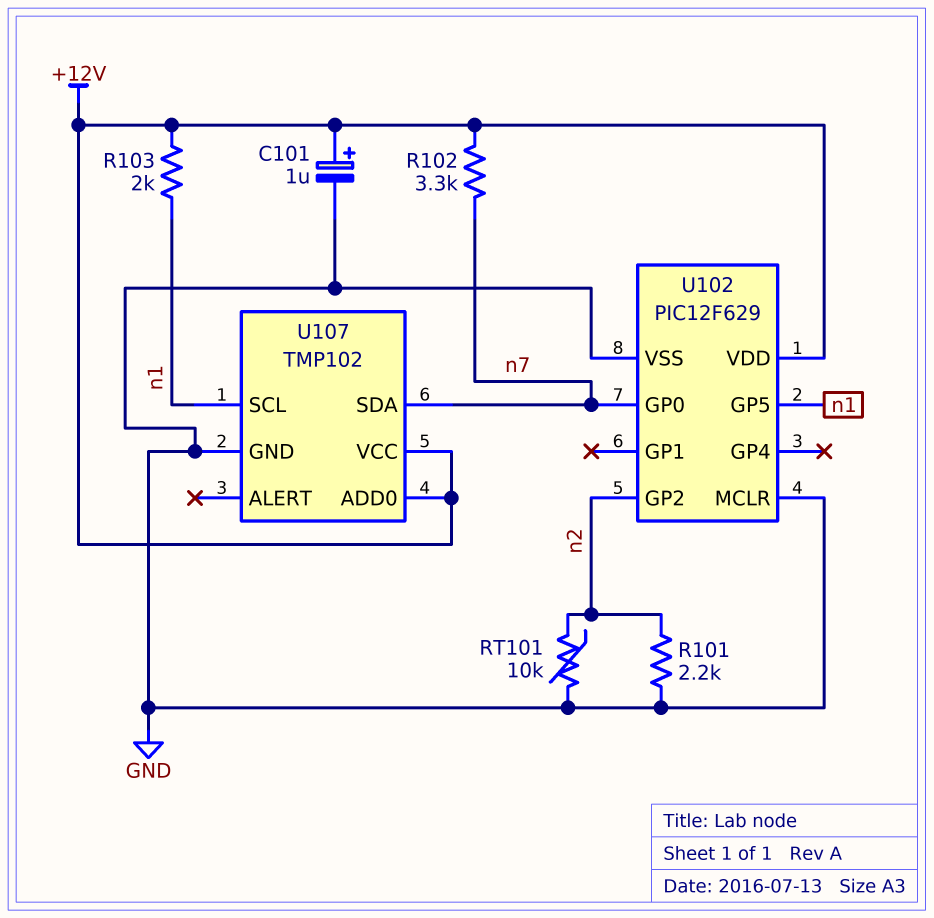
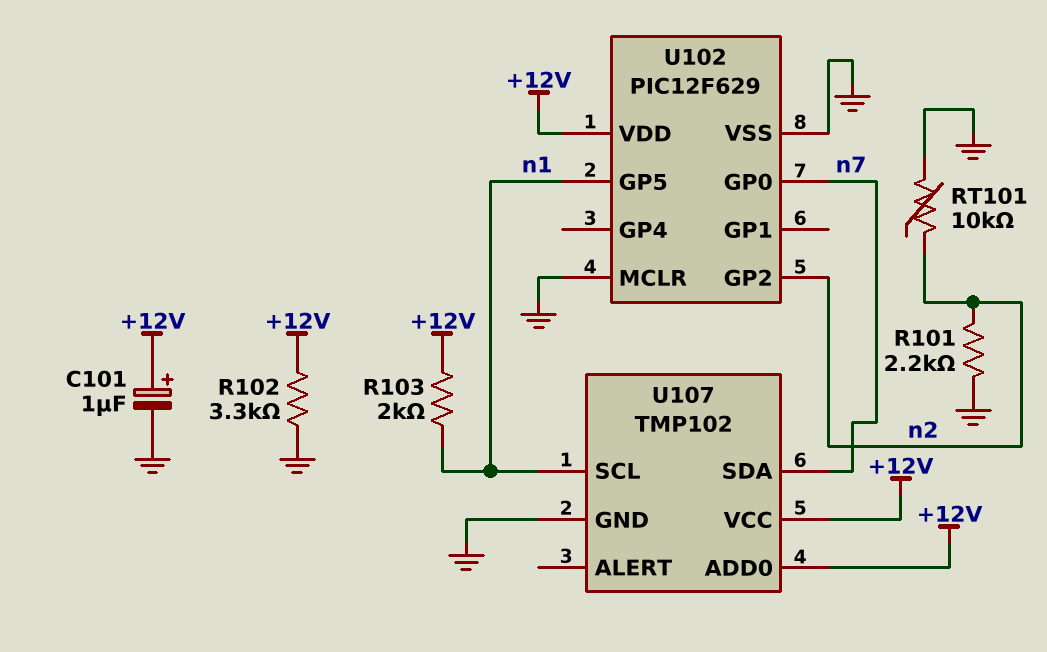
R102: 3.3k (+12V, n7) -> 3.3k (+12V, GND)

